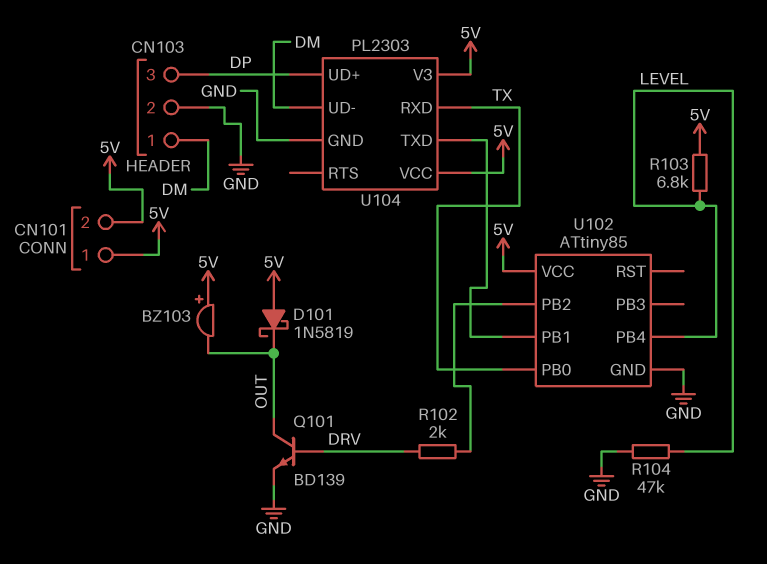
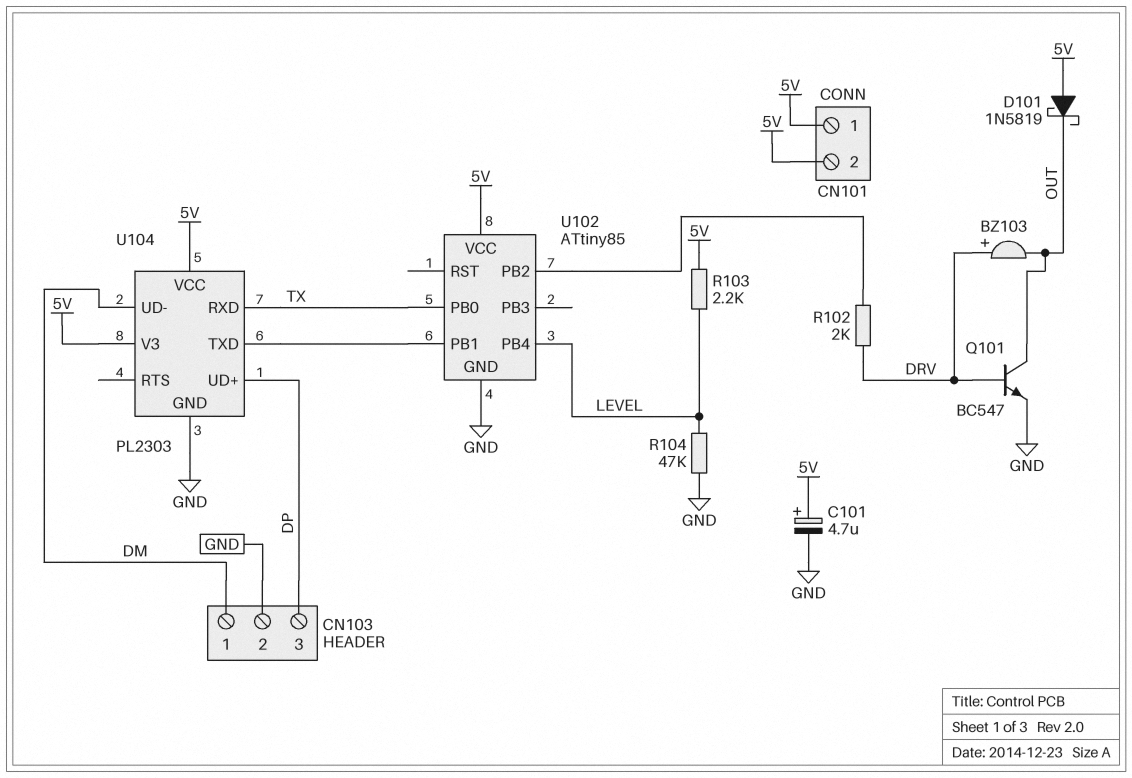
BZ103: buzzer (plus 5V, minus OUT) -> buzzer (plus DRV, minus OUT)
C101: none -> 4.7uF (plus 5V, minus GND)
Q101: NPN BD139 (B DRV, C OUT, E GND) -> NPN BC547 (B DRV, C OUT, E GND)
R103: 6.8k (5V, LEVEL) -> 2.2k (5V, LEVEL)

